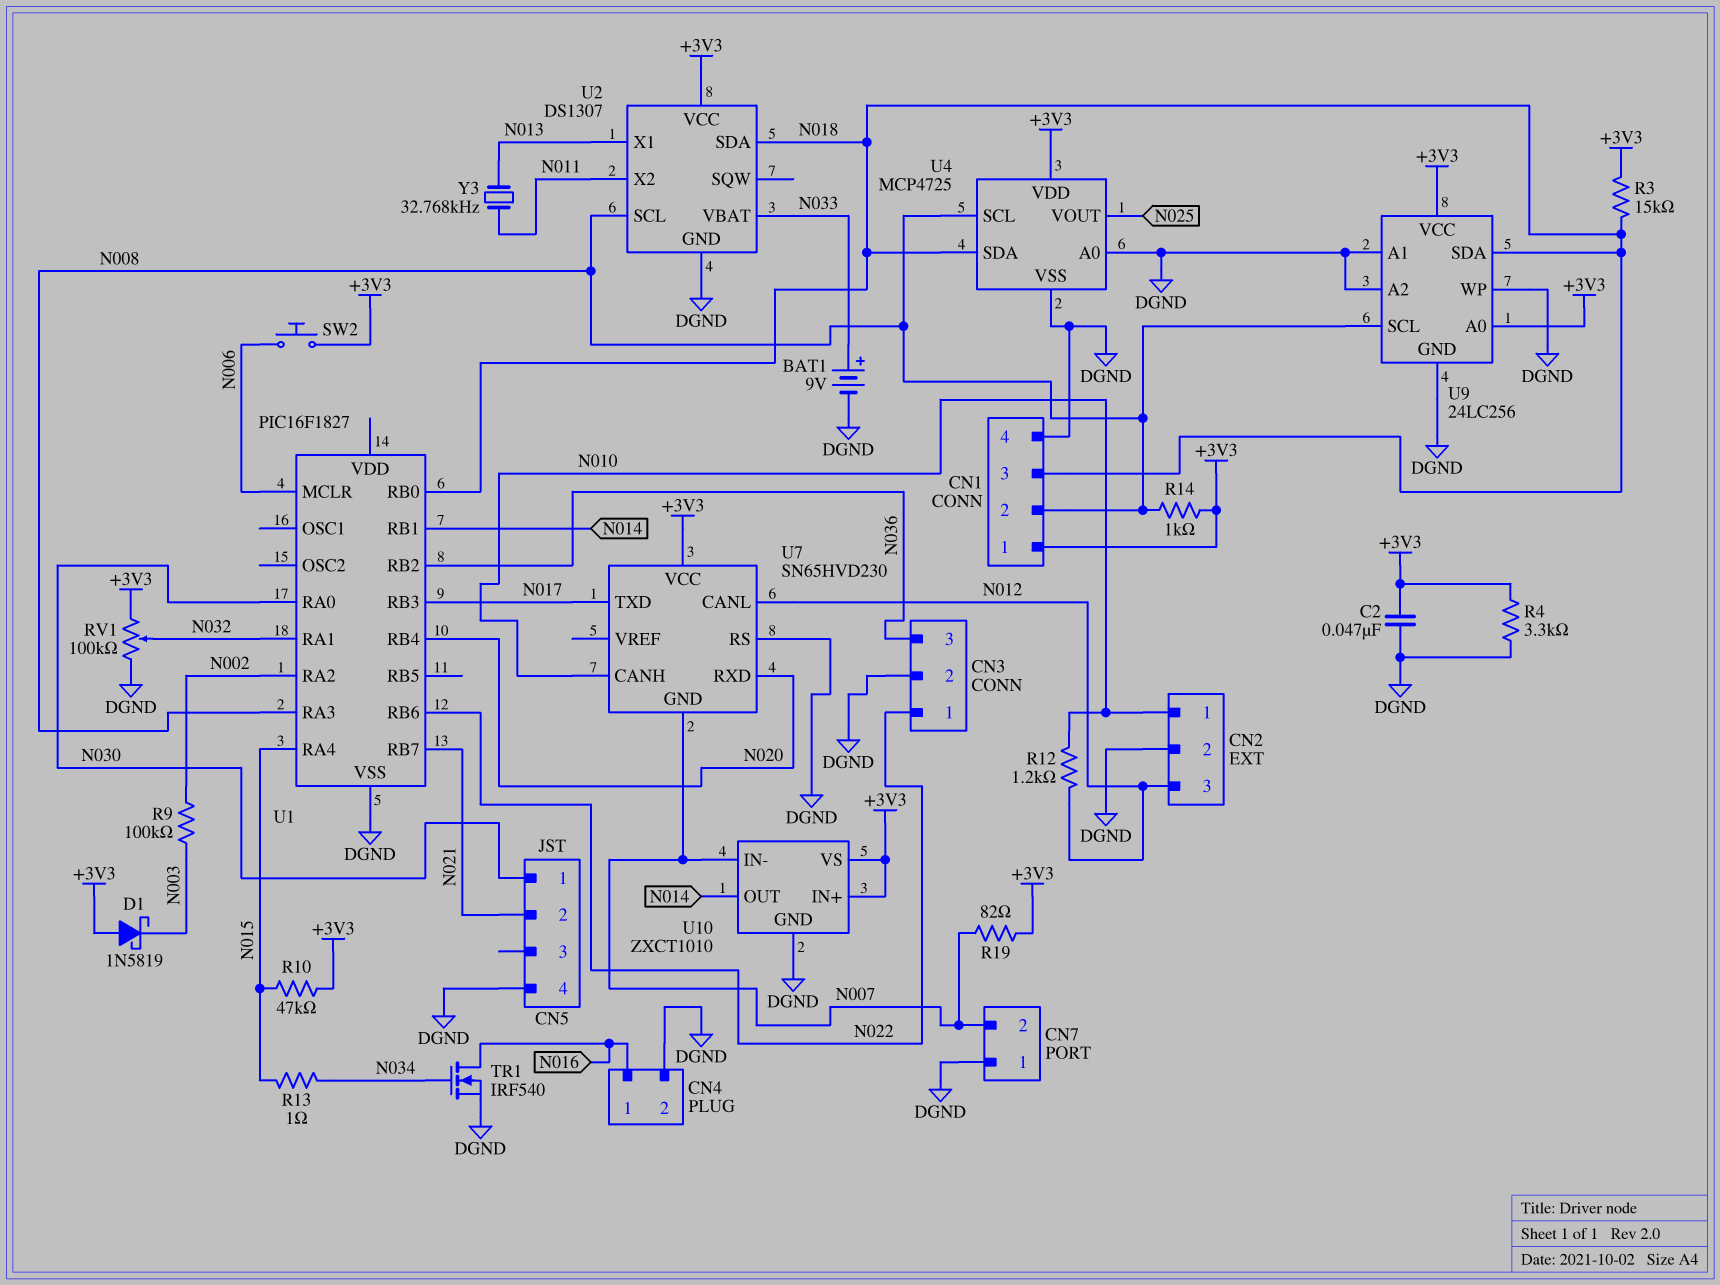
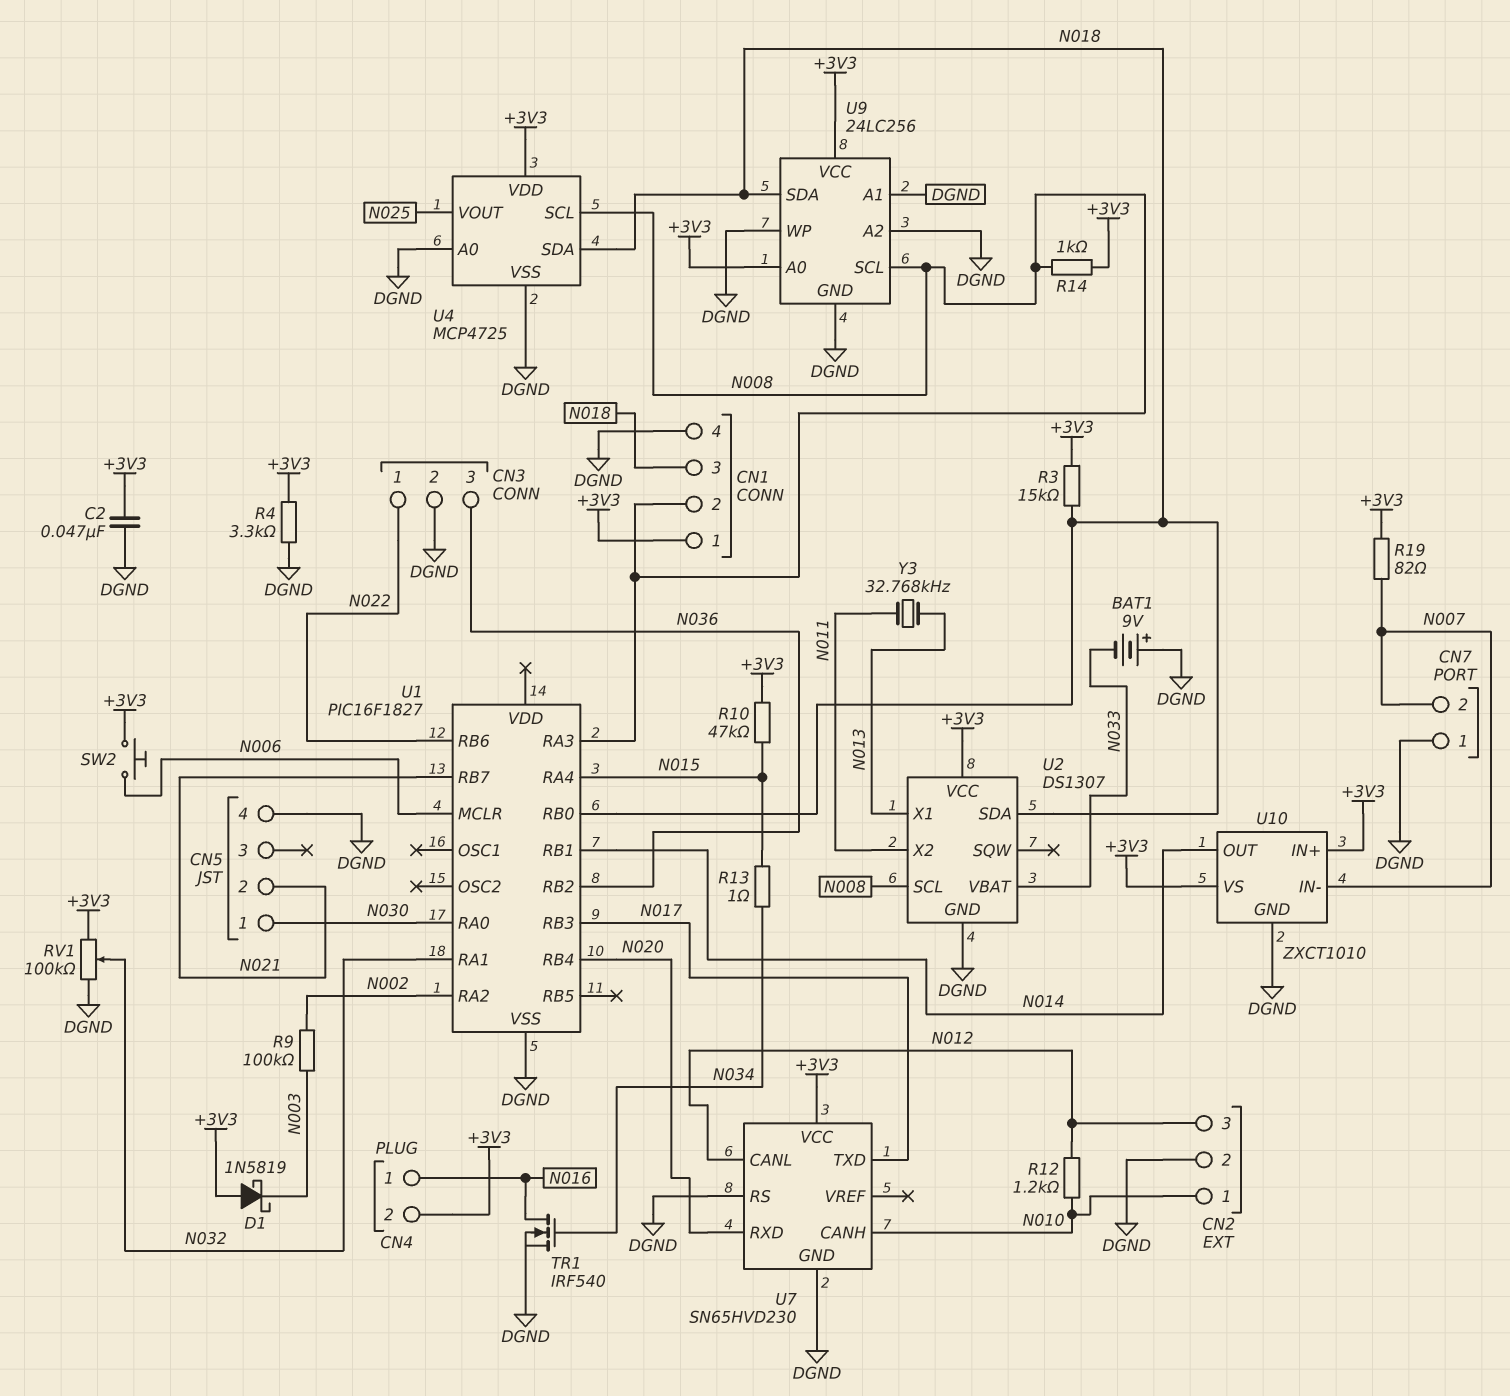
BAT1: 9V (plus N033, minus DGND) -> 9V (plus DGND, minus N033)
CN4 pin 2: DGND -> +3V3
U7 pin GND: N007 -> DGND

